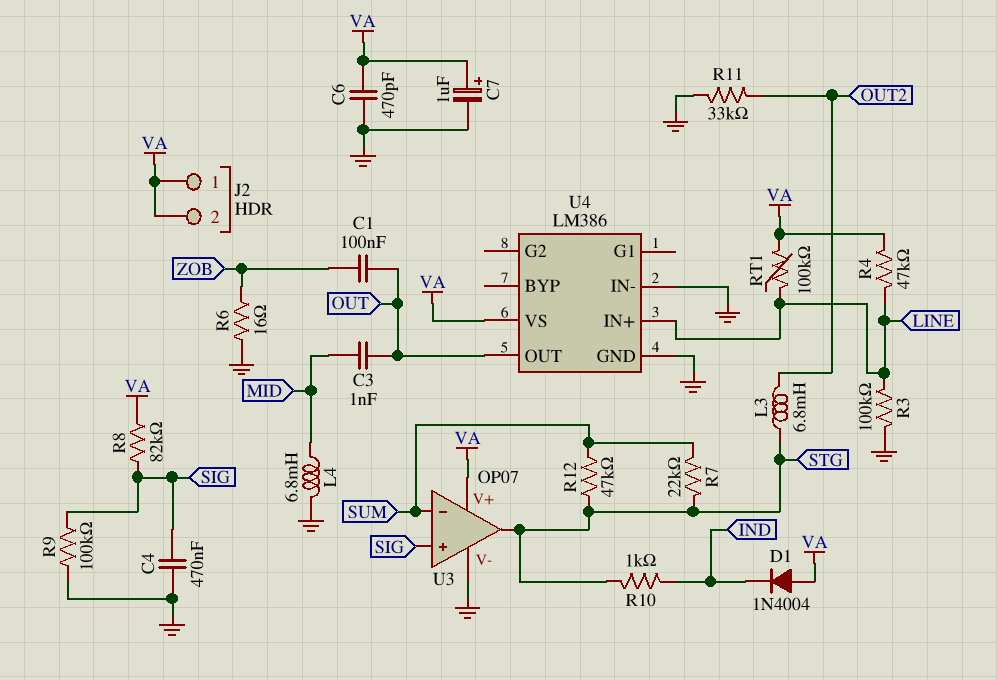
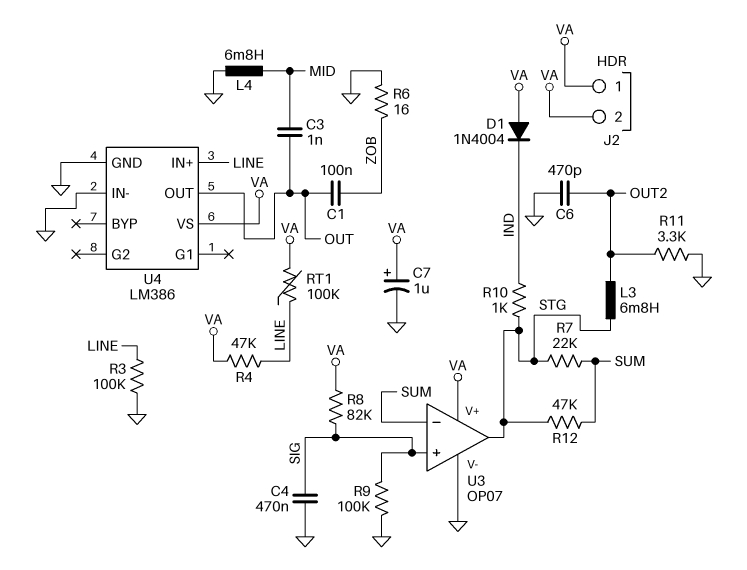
C6: 470pF (GND, VA) -> 470pF (GND, OUT2)
R11: 33k (GND, OUT2) -> 3.3k (GND, OUT2)

